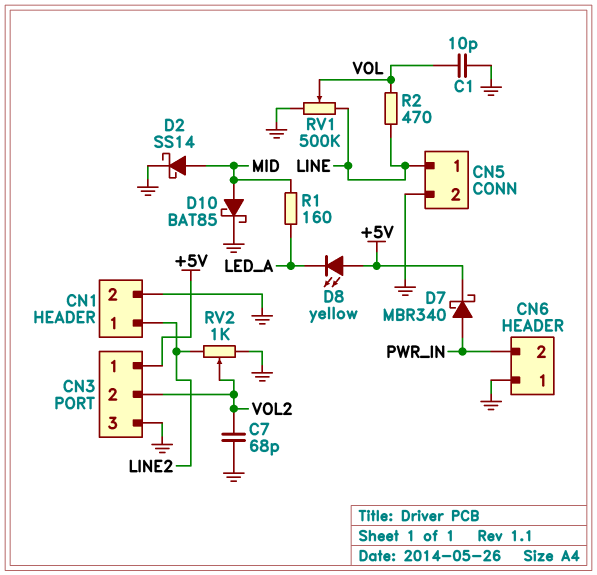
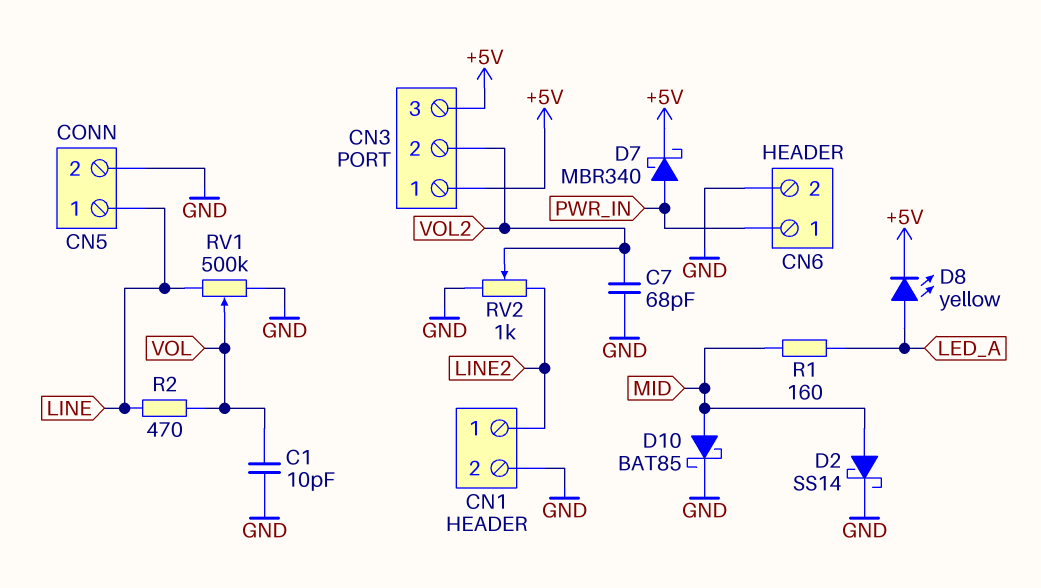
CN3 pin 3: GND -> +5V
CN6 pin 1: GND -> PWR_IN
CN6 pin 2: PWR_IN -> GND
D8: LED yellow (A +5V, K LED_A) -> LED yellow (A LED_A, K +5V)

